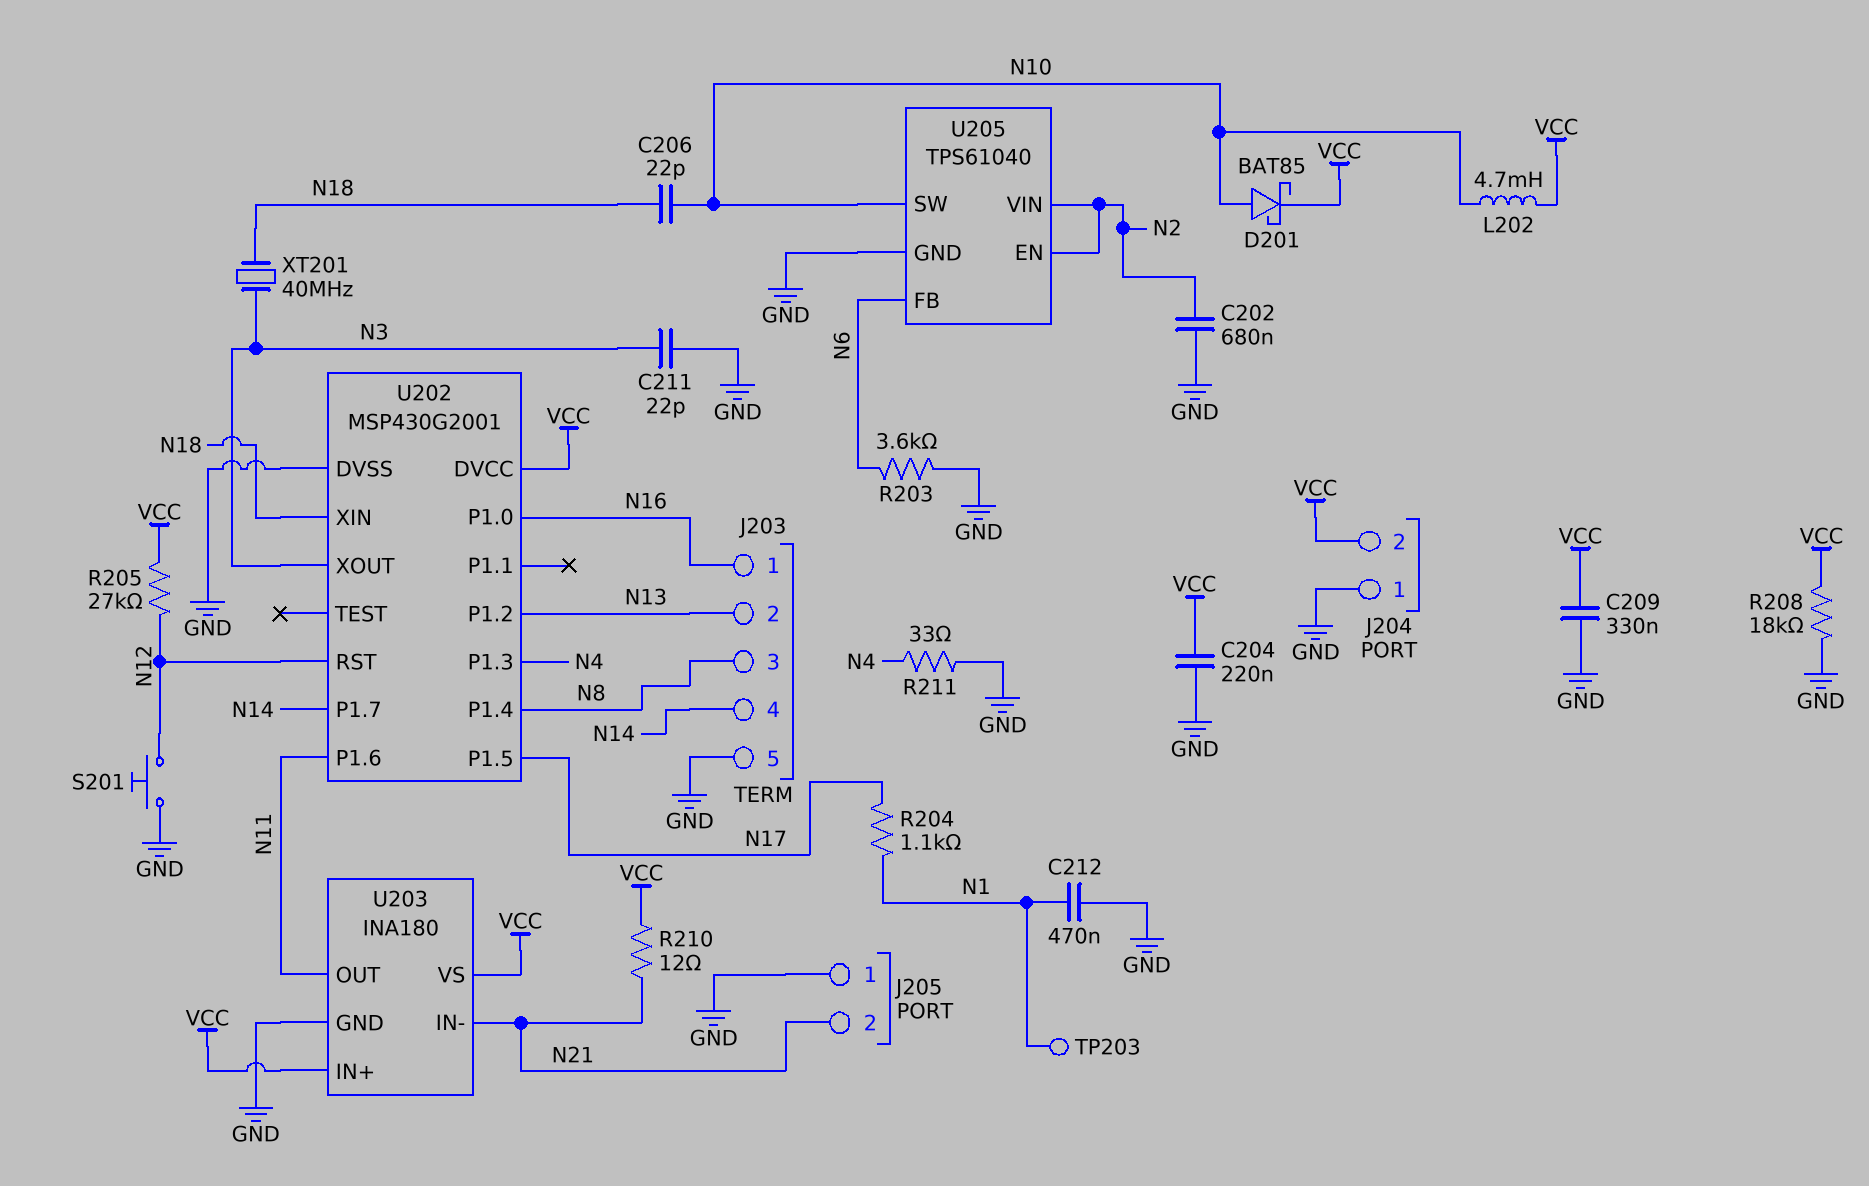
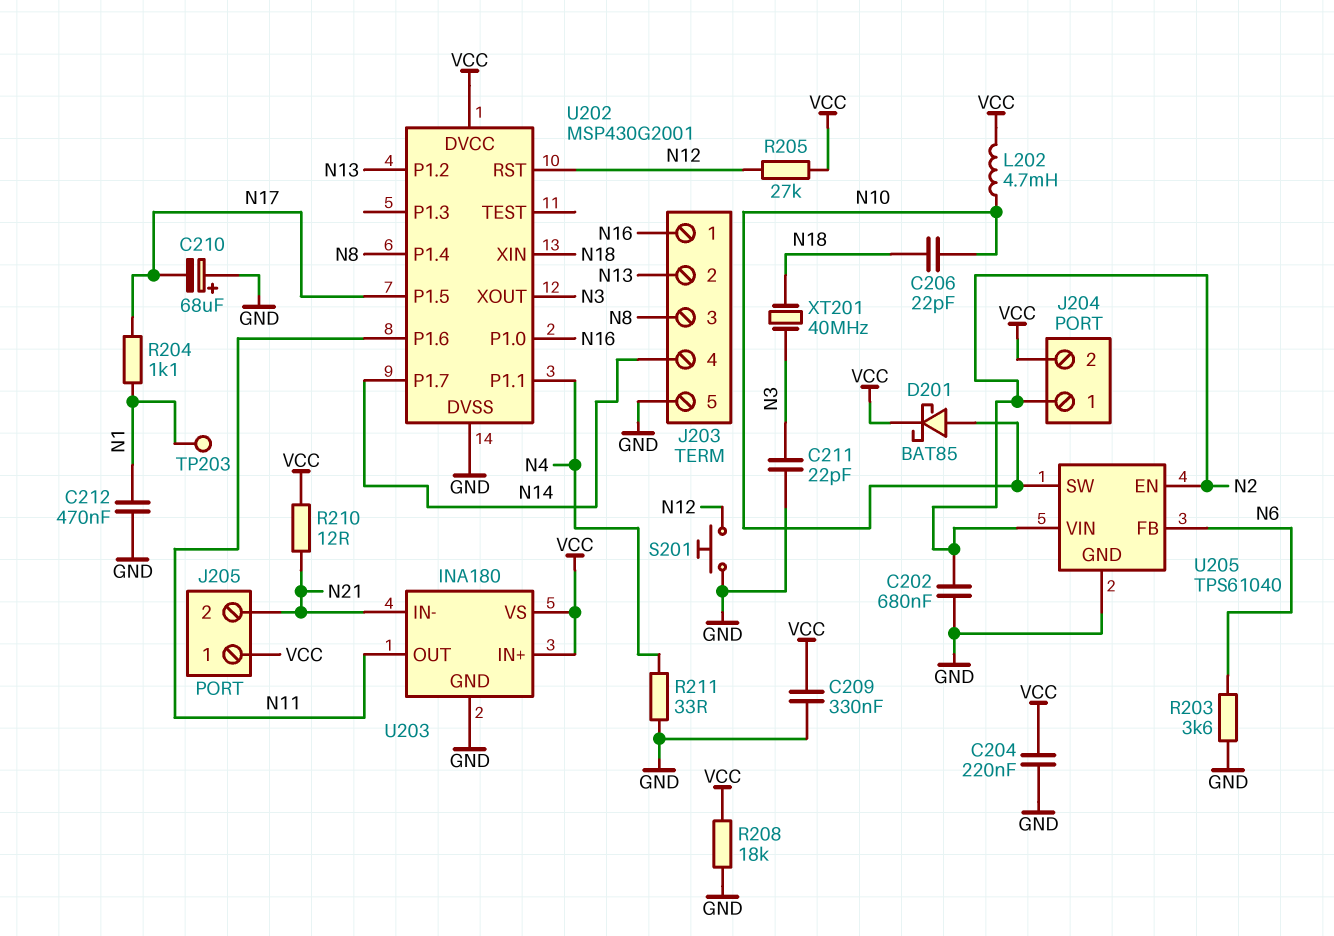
C210: none -> 68uF (plus GND, minus N17)
J204 pin 1: GND -> N2
J205 pin 1: GND -> VCC
U202 pin P1.1: none -> N4
U202 pin P1.3: N4 -> none

